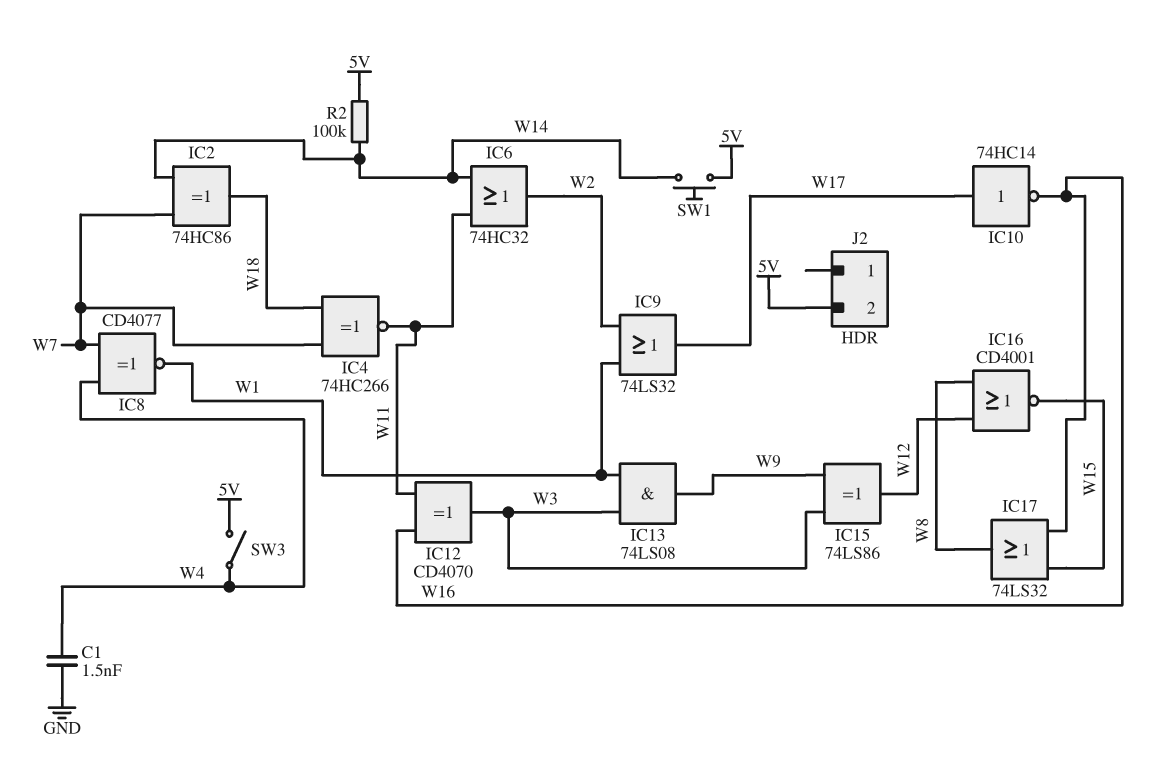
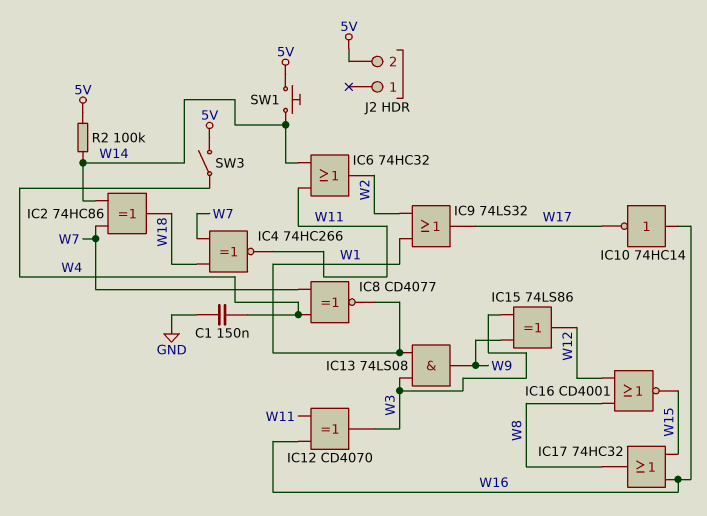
C1: 1.5nF (GND, W4) -> 150nF (GND, W4)
IC10: NOT 74HC14 (in W17, out W16) -> NOT 74HC14 (in W16, out W17)
IC17: OR 74LS32 (in W15, in W16, out W8) -> OR 74HC32 (in W15, in W16, out W8)

